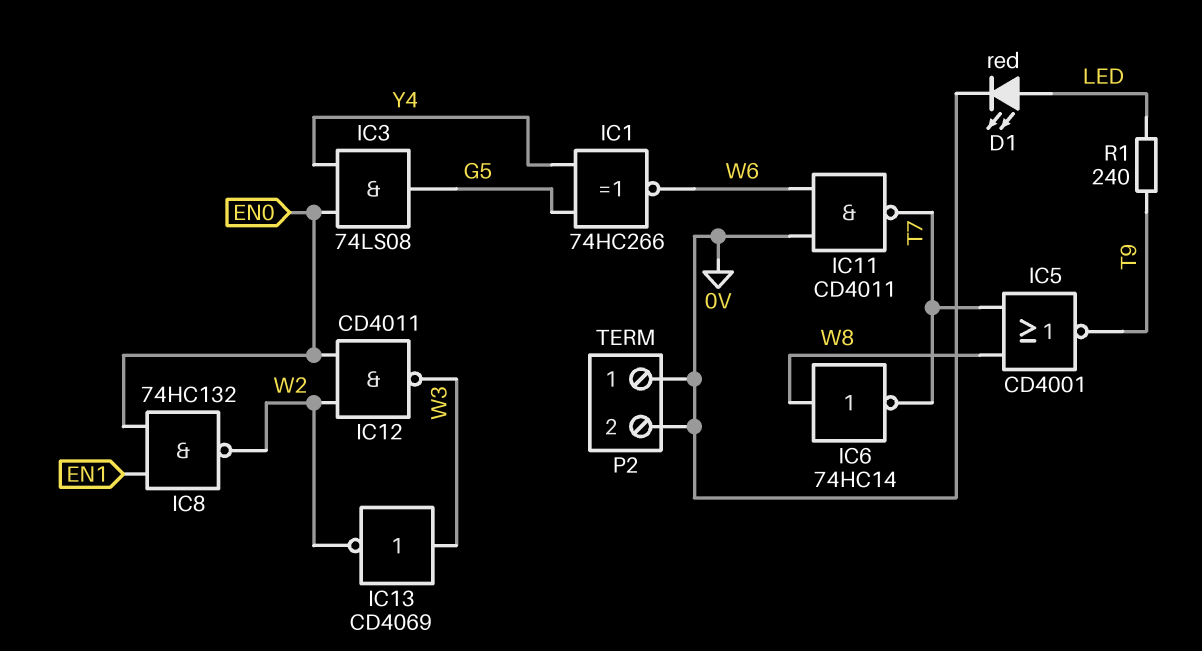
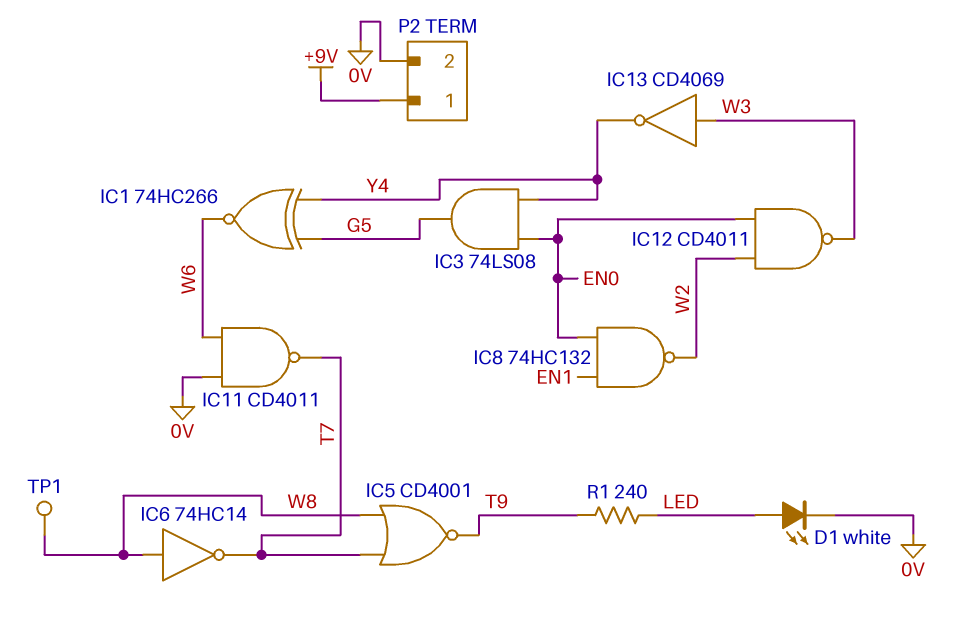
D1: LED red (A LED, K 0V) -> LED white (A LED, K 0V)
IC13: NOT CD4069 (in W3, out W2) -> NOT CD4069 (in W3, out Y4)
P2 pin 1: 0V -> +9V
TP1: none -> test point (W8)

